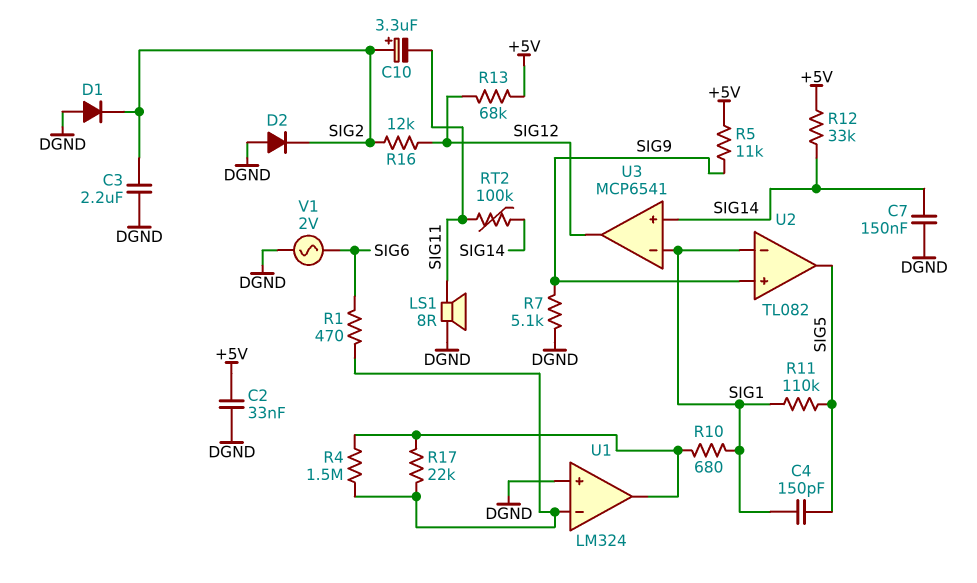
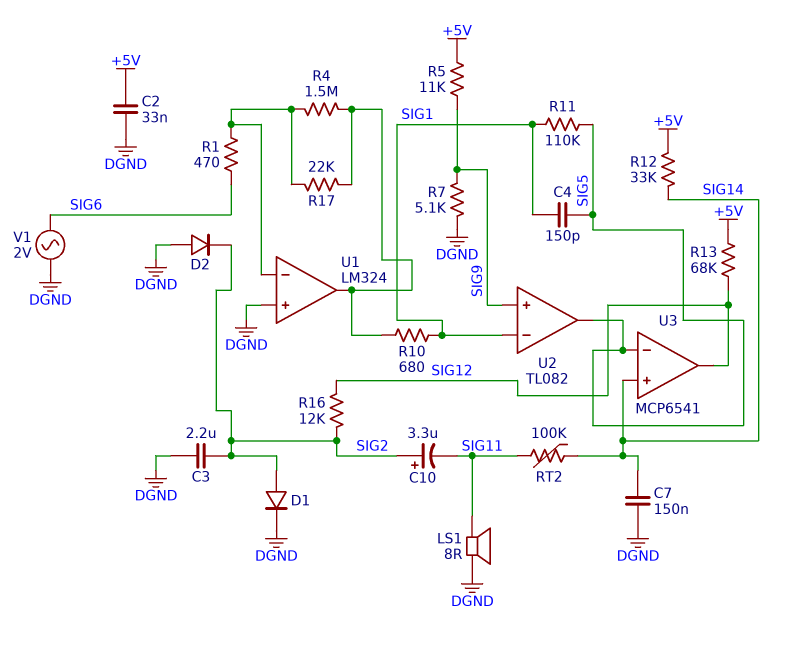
D1: diode (A DGND, K SIG2) -> diode (A SIG2, K DGND)
U3 pin in-: SIG1 -> SIG5

